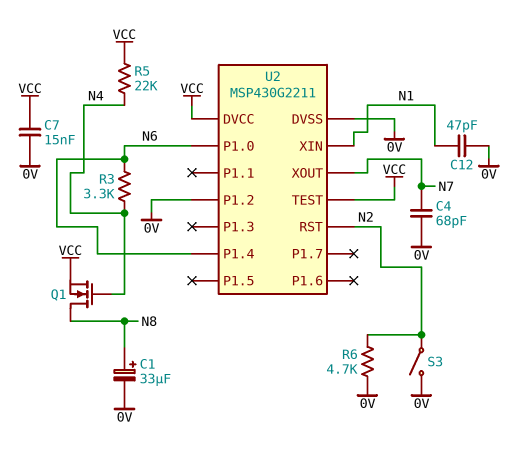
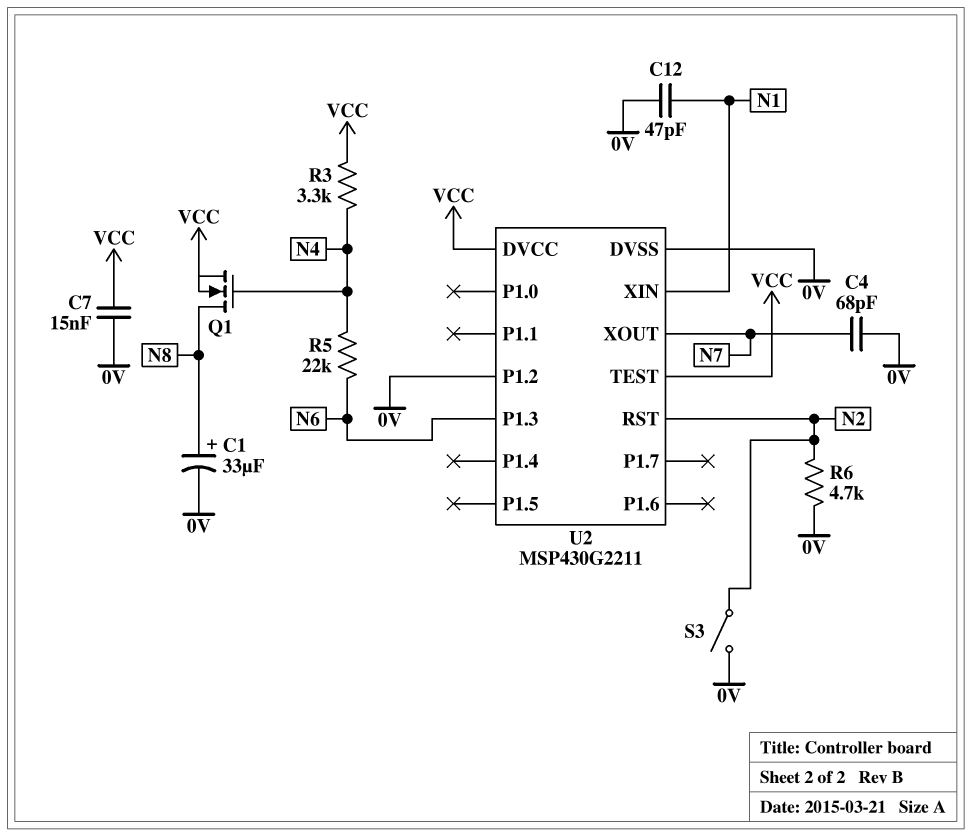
R3: 3.3k (N4, N6) -> 3.3k (N4, VCC)
R5: 22k (N4, VCC) -> 22k (N4, N6)
U2 pin P1.0: N6 -> none
U2 pin P1.3: none -> N6
U2 pin P1.4: N6 -> none

